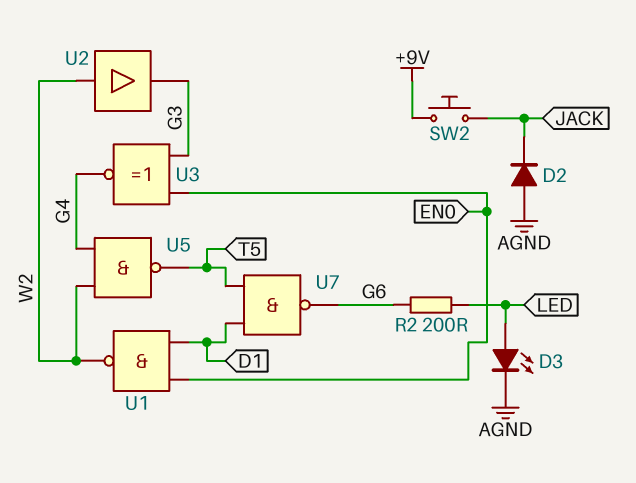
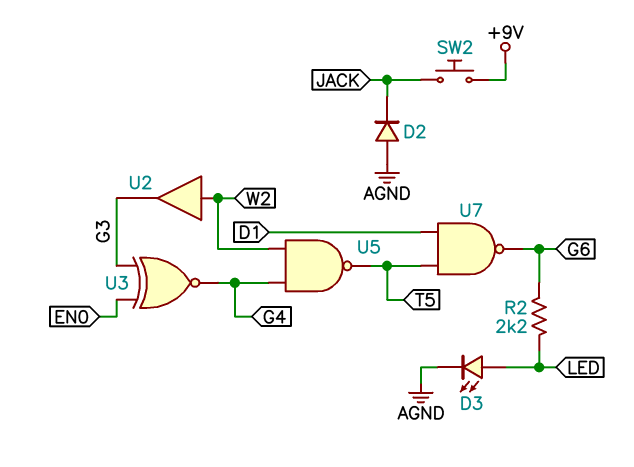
R2: 200 (G6, LED) -> 2.2k (G6, LED)
U1: NAND (in D1, in EN0, out W2) -> none

